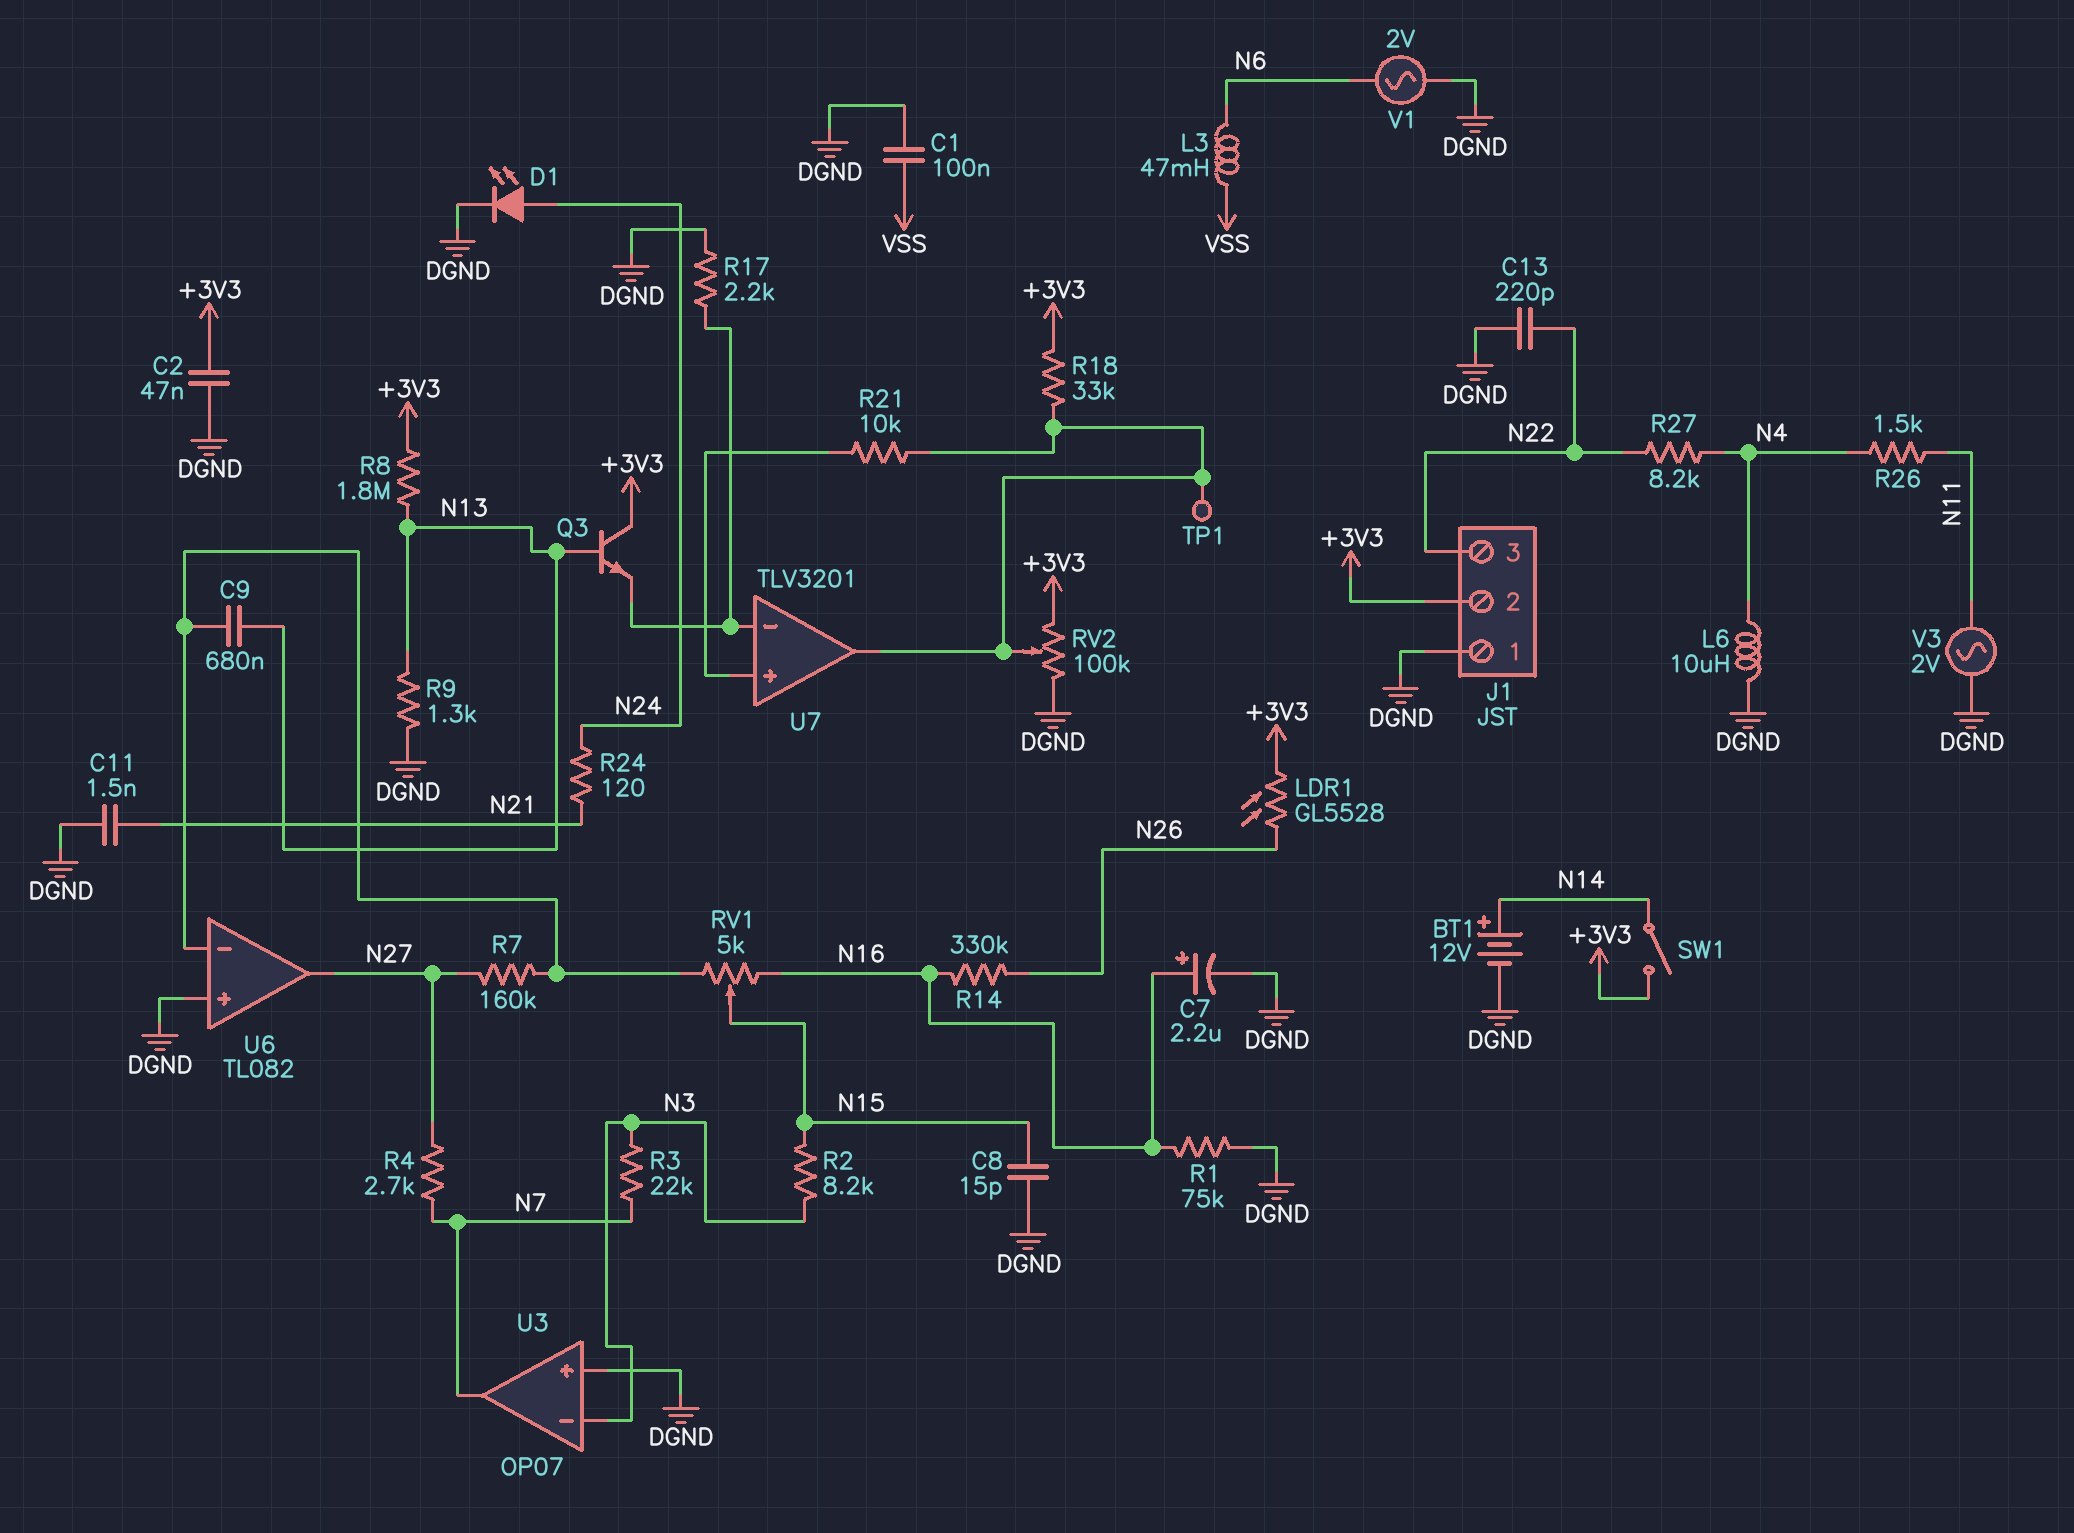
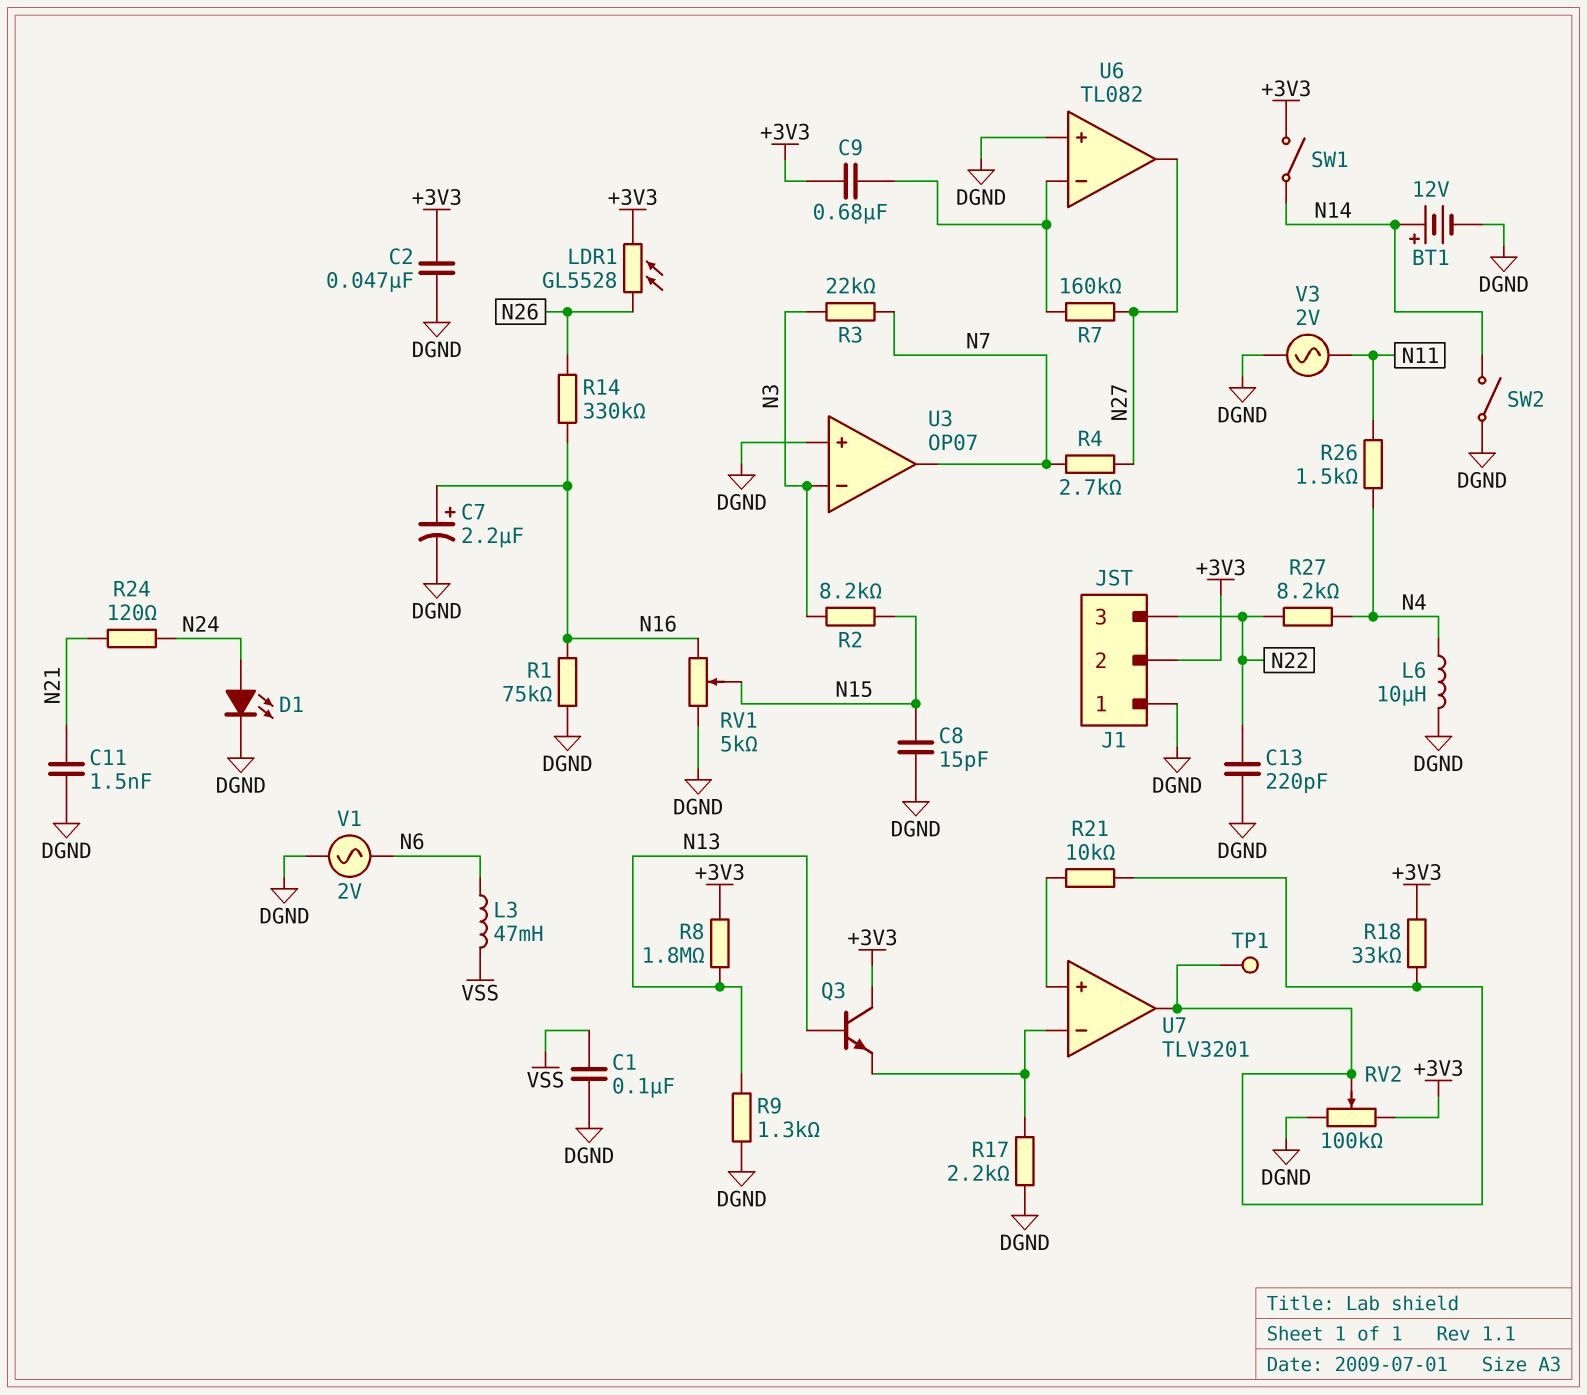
C9: 680nF (N13, U6/in-) -> 680nF (+3V3, U6/in-)
RV1: 5k (N16, U6/in-, wiper N15) -> 5k (DGND, N16, wiper N15)
SW2: none -> switch (DGND, N14)

